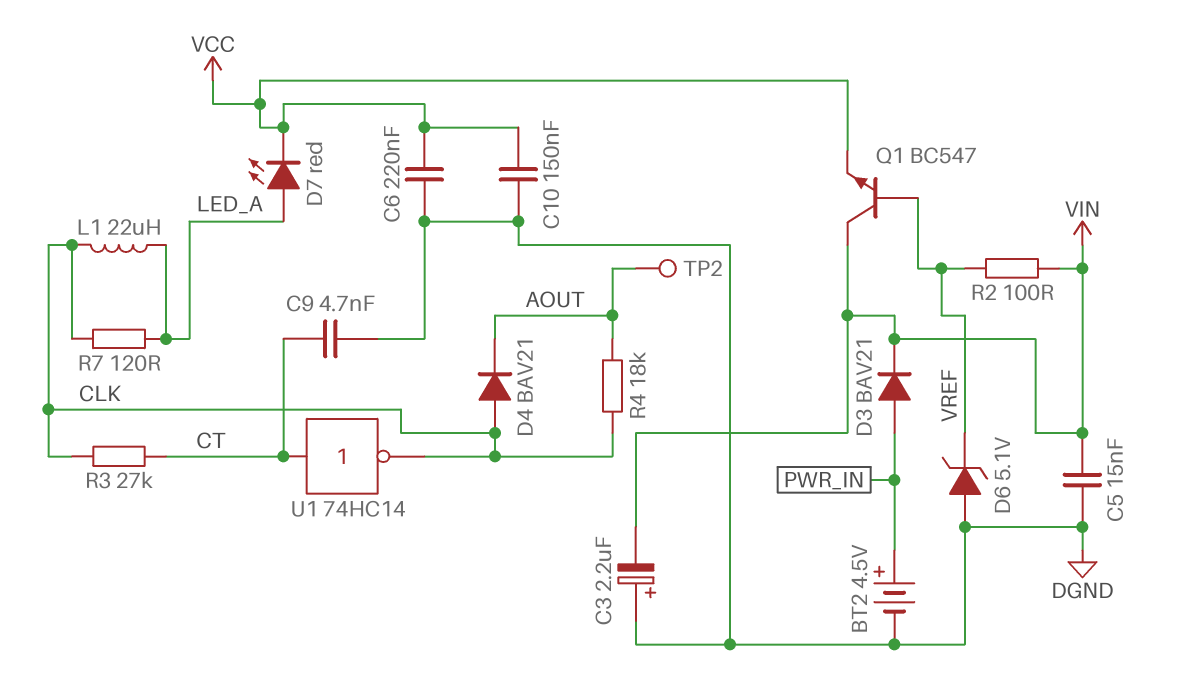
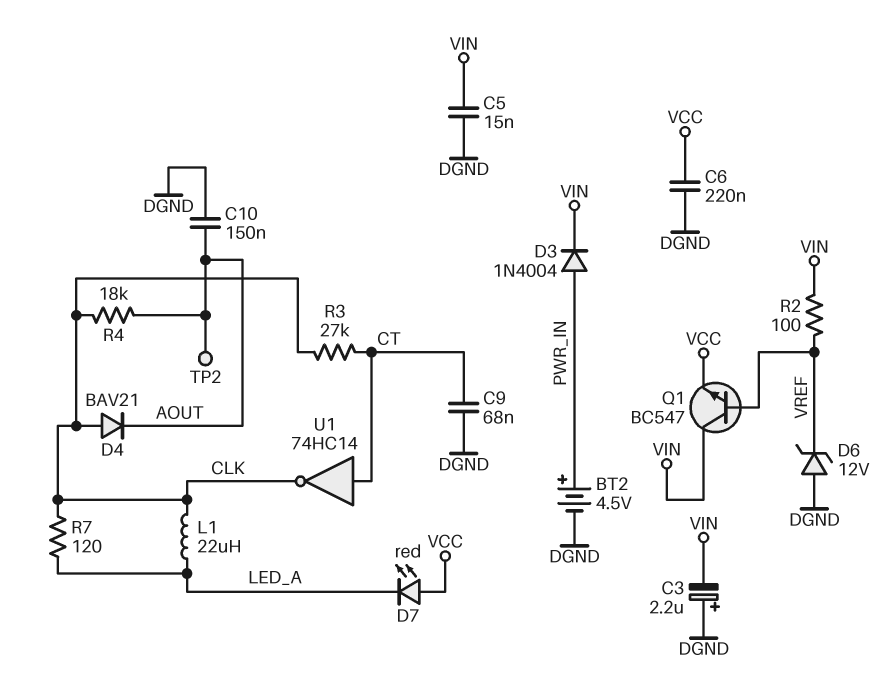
C9: 4.7nF (CT, DGND) -> 68nF (CT, DGND)
C10: 150nF (DGND, VCC) -> 150nF (AOUT, DGND)
D3: diode BAV21 (A PWR_IN, K VIN) -> diode 1N4004 (A PWR_IN, K VIN)
D6: zener 5.1V (A DGND, K VREF) -> zener 12V (A DGND, K VREF)
D7: LED red (A LED_A, K VCC) -> LED red (A VCC, K LED_A)

